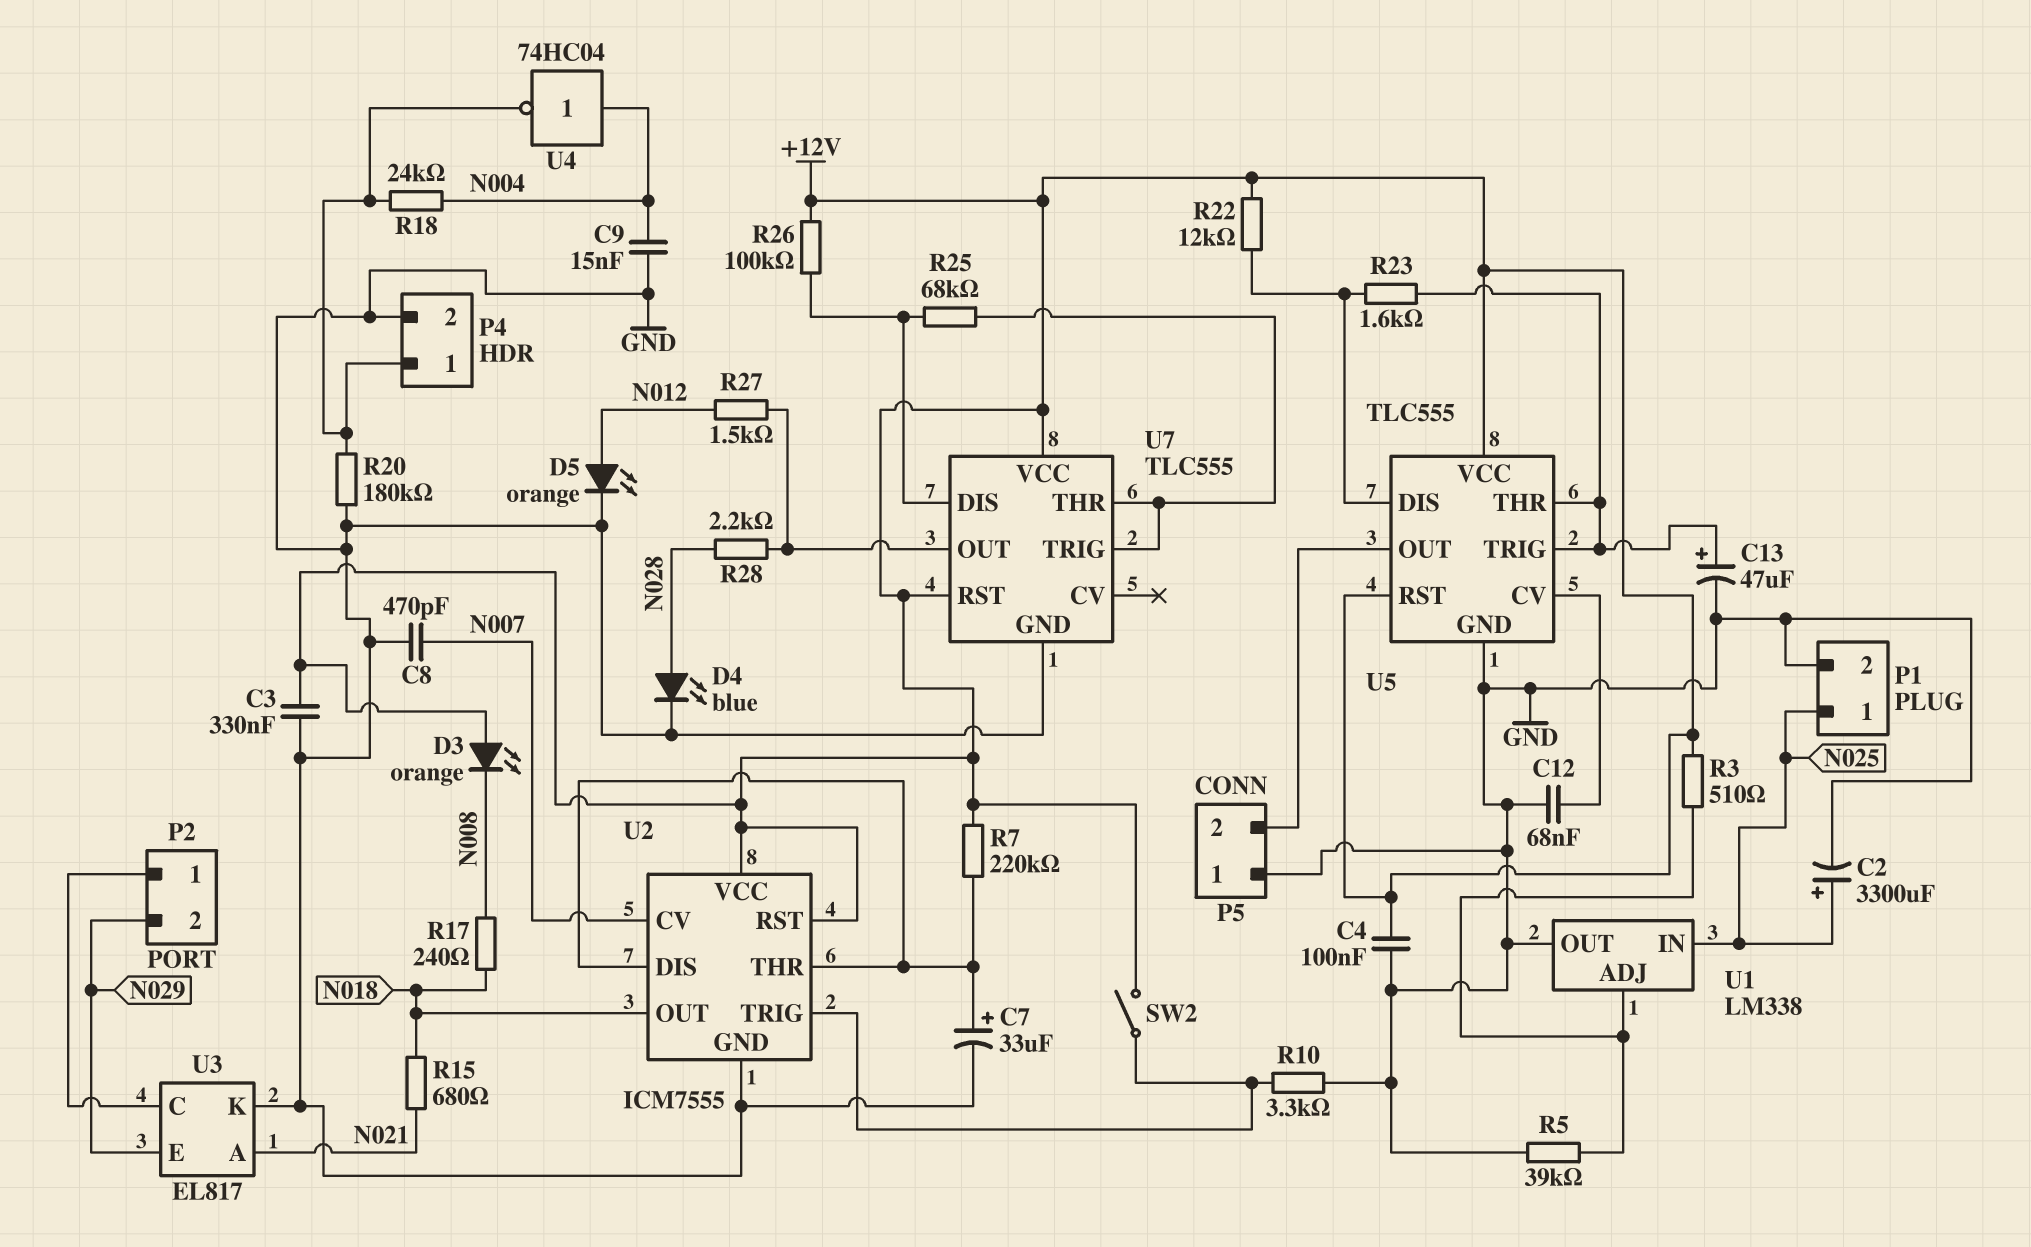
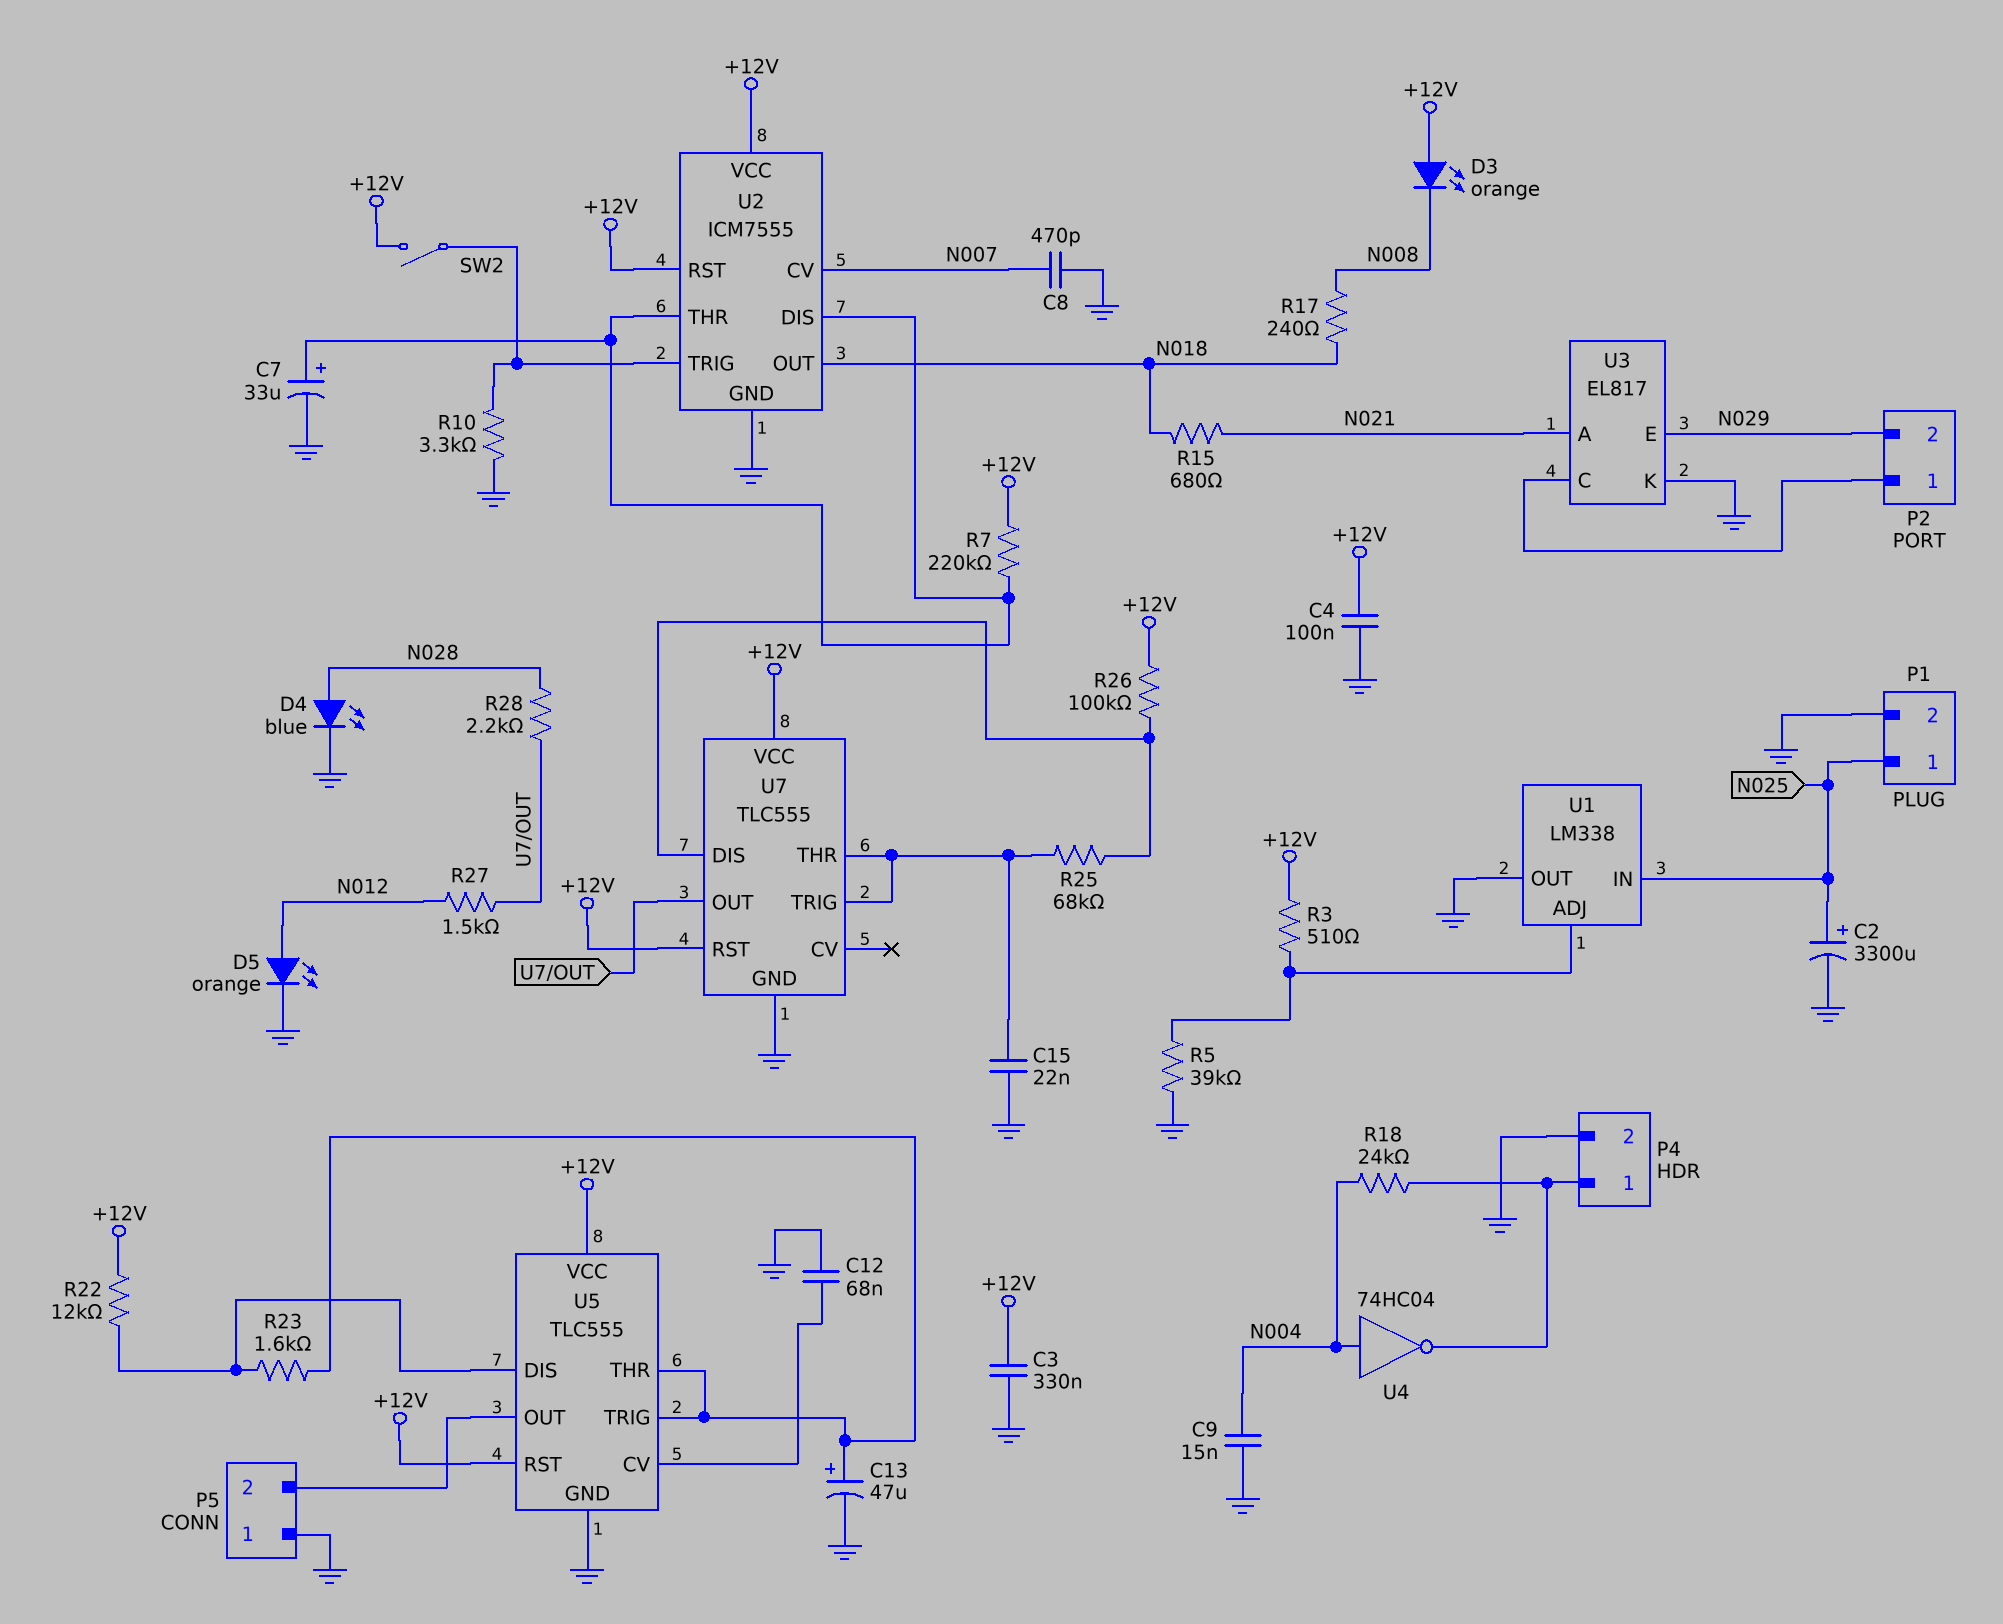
C15: none -> 22nF (GND, U7/THR)
R20: 180k (GND, P4/1) -> none

